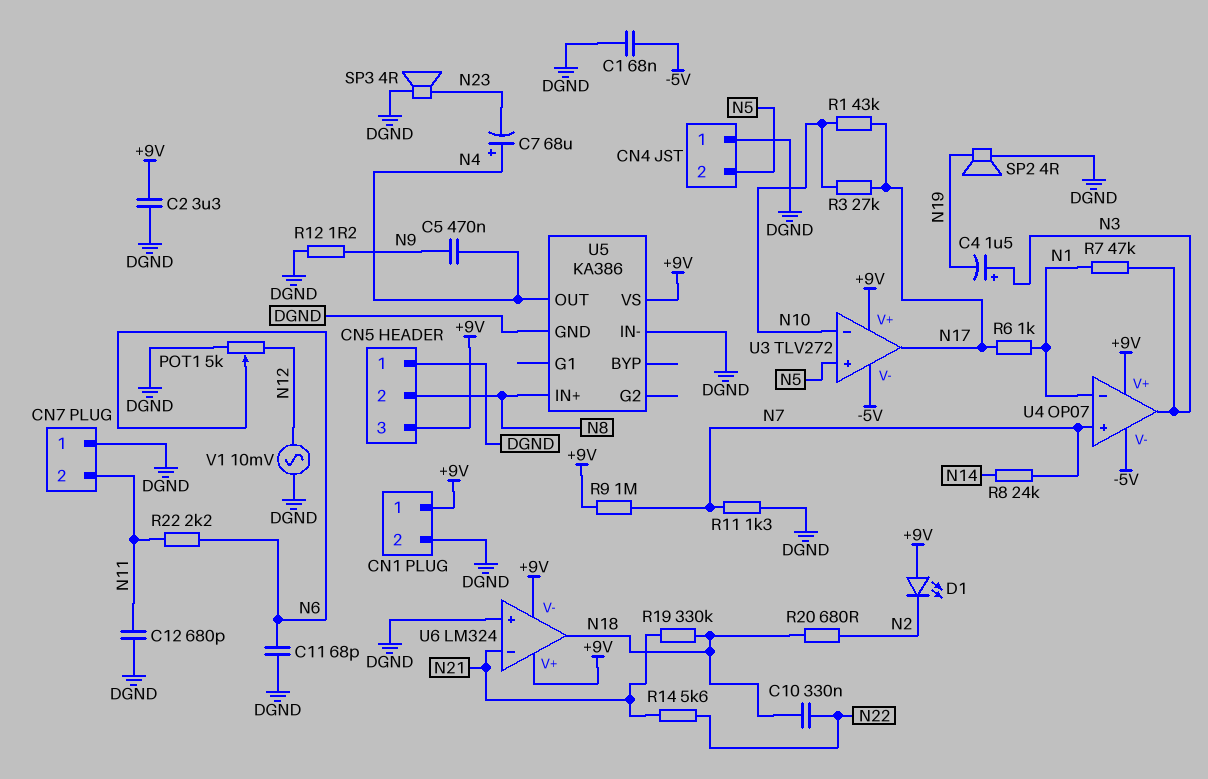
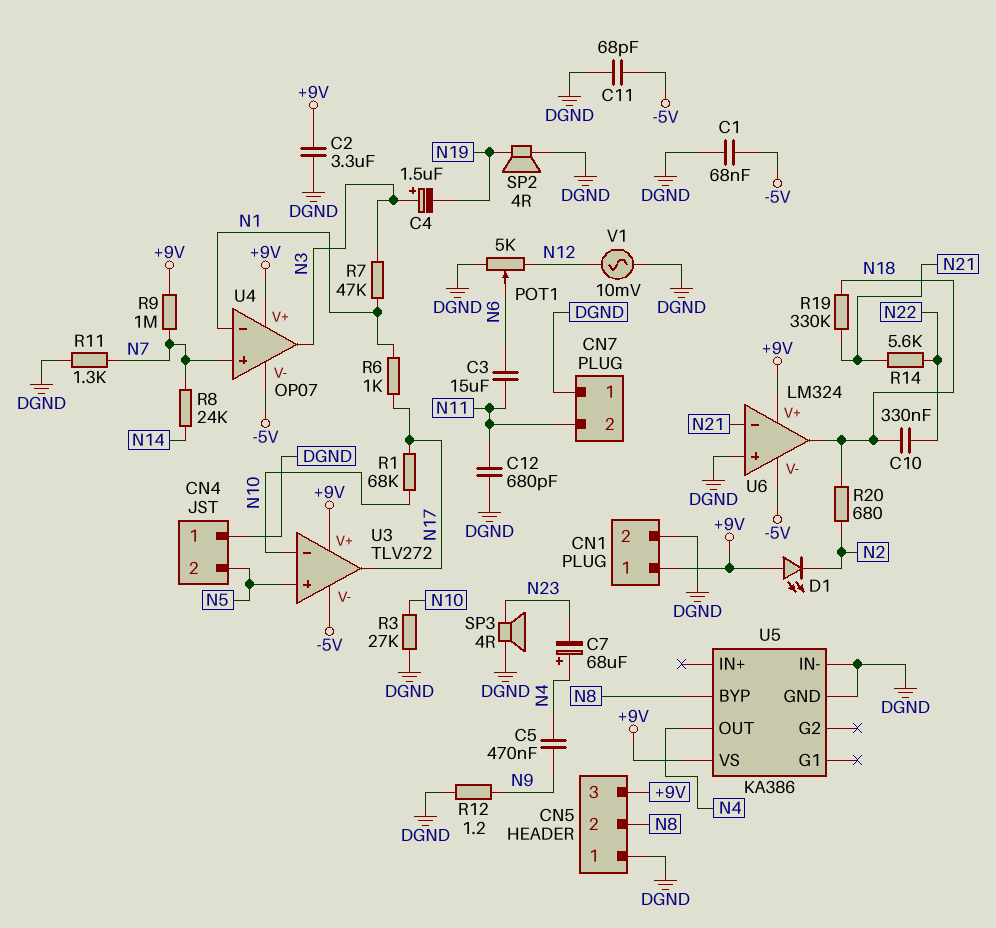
C3: none -> 15uF (N6, N11)
C11: 68pF (DGND, N6) -> 68pF (-5V, DGND)
R1: 43k (N10, N17) -> 68k (N10, N17)
R3: 27k (N10, N17) -> 27k (DGND, N10)
R22: 2.2k (N6, N11) -> none
U5 pin BYP: none -> N8
U5 pin IN+: N8 -> none
U6 pin V-: +9V -> -5V

